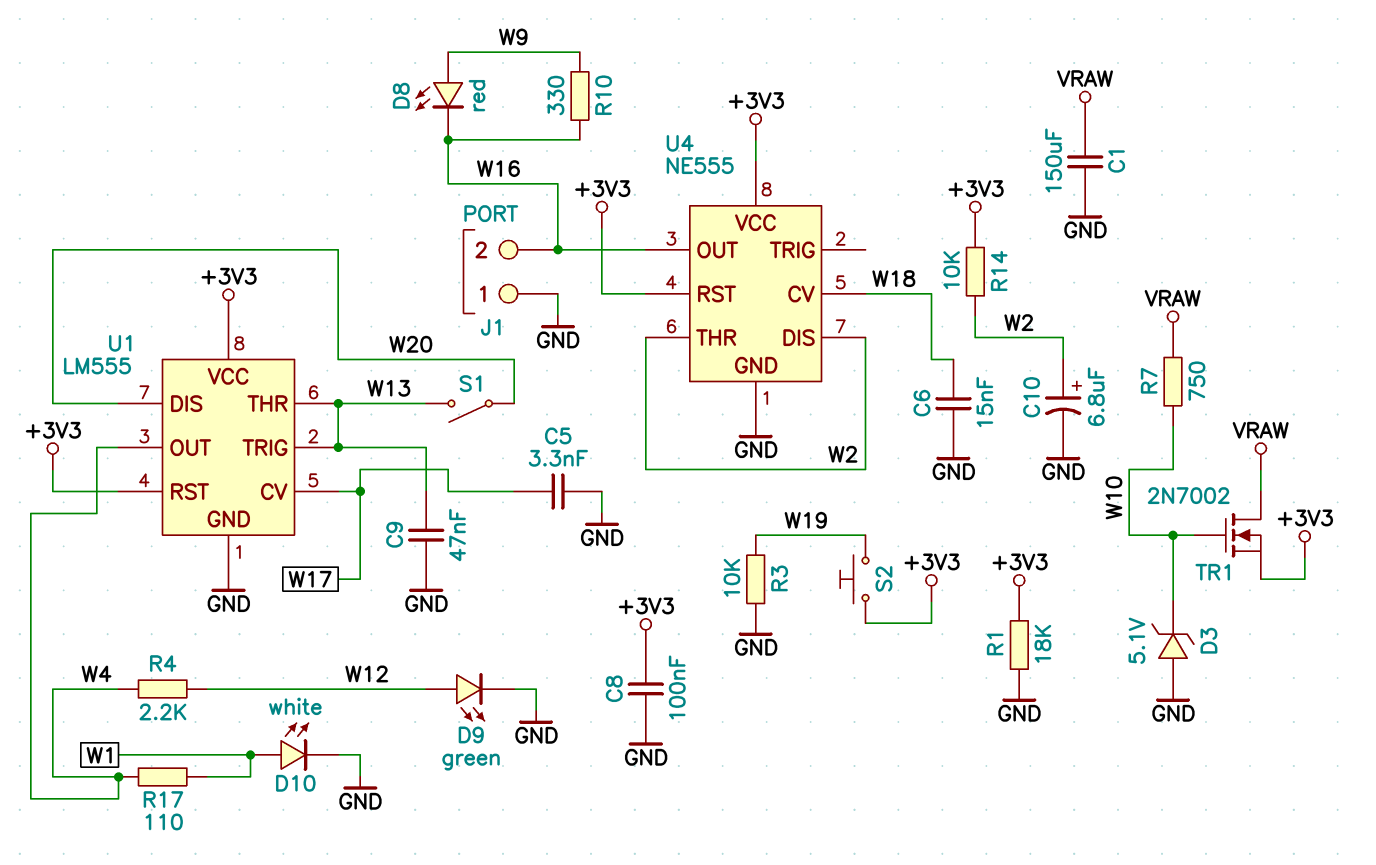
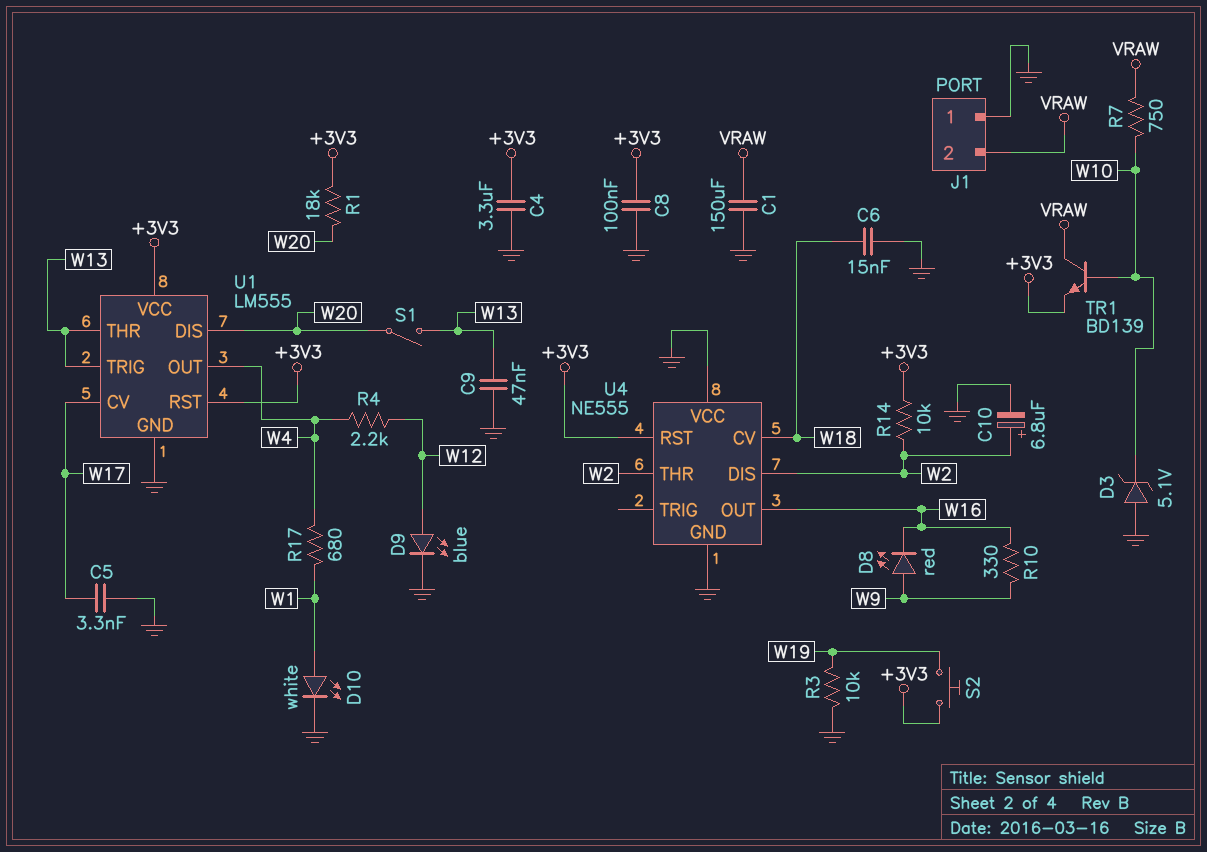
C4: none -> 3.3uF (+3V3, GND)
D9: LED green (A W12, K GND) -> LED blue (A W12, K GND)
J1 pin 2: W16 -> VRAW
R1: 18k (+3V3, GND) -> 18k (+3V3, W20)
R17: 110 (W1, W4) -> 680 (W1, W4)
TR1: NMOS 2N7002 (G W10, D VRAW, S +3V3) -> NPN BD139 (B W10, C VRAW, E +3V3)
U4 pin VCC: +3V3 -> GND

